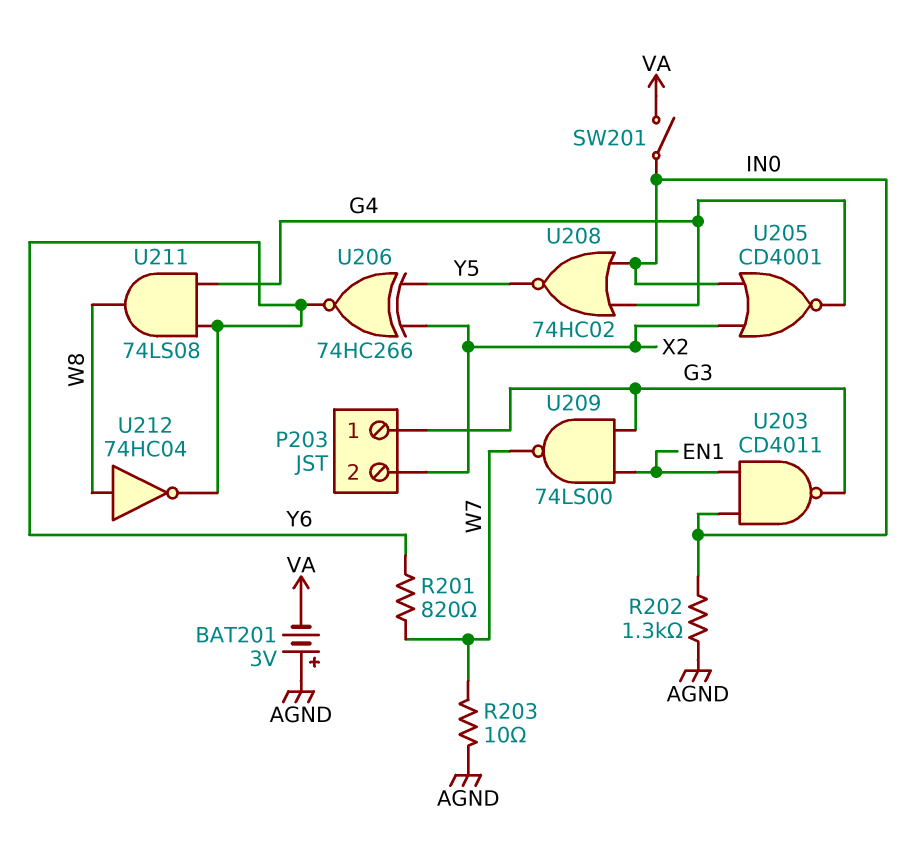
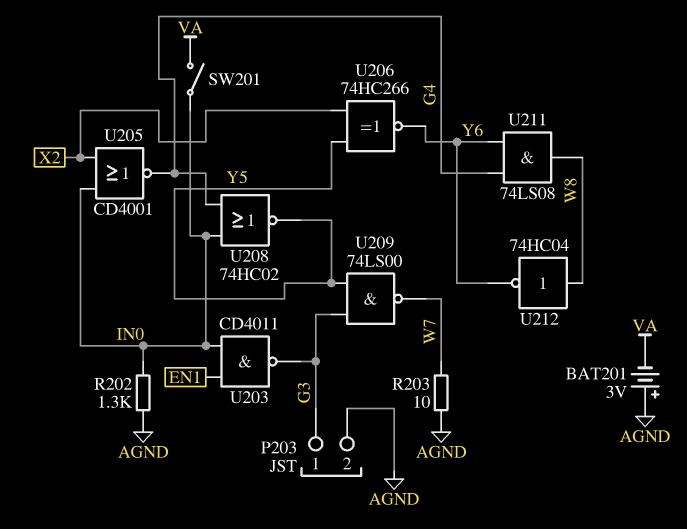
P203 pin 2: X2 -> AGND
R201: 820 (W7, Y6) -> none
U209: NAND 74LS00 (in EN1, in G3, out W7) -> NAND 74LS00 (in G3, in Y5, out W7)

